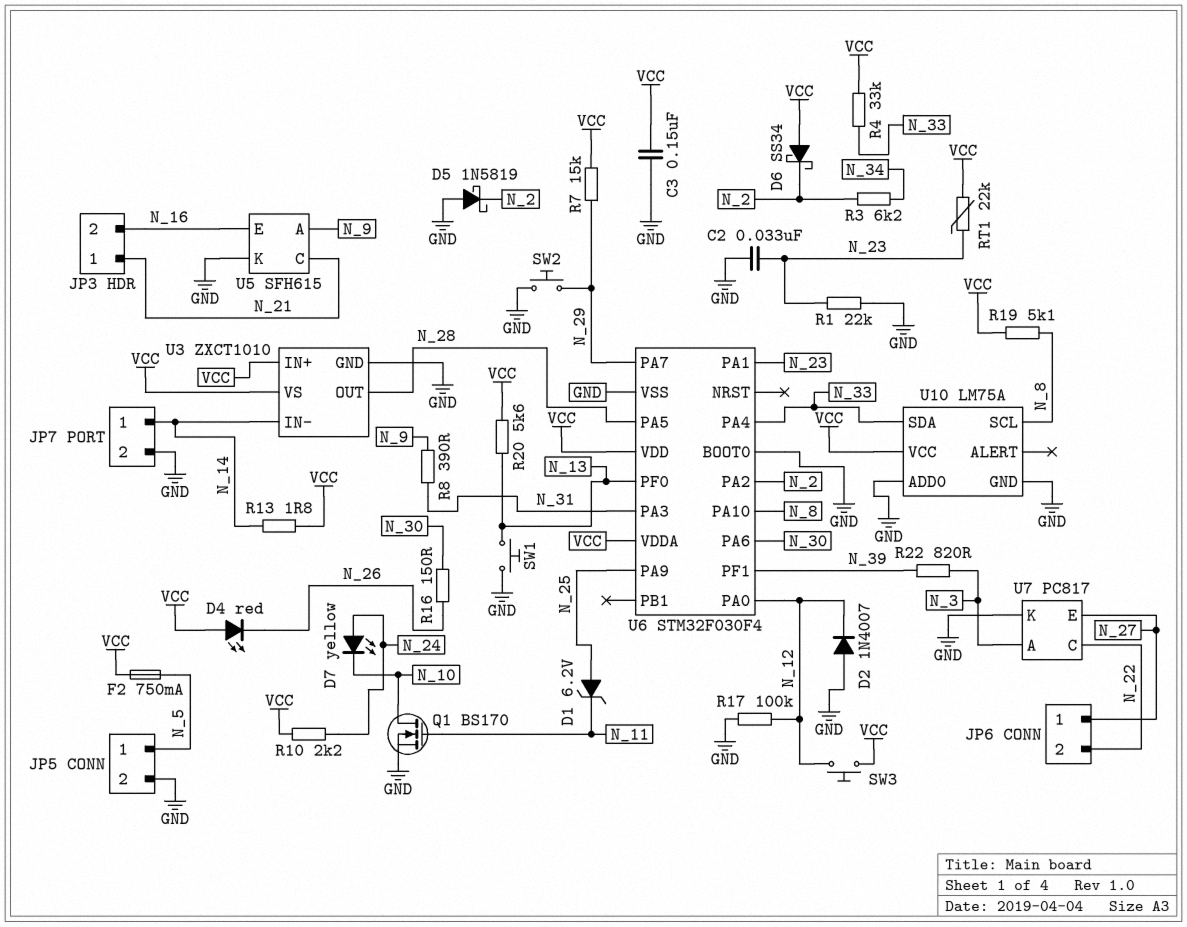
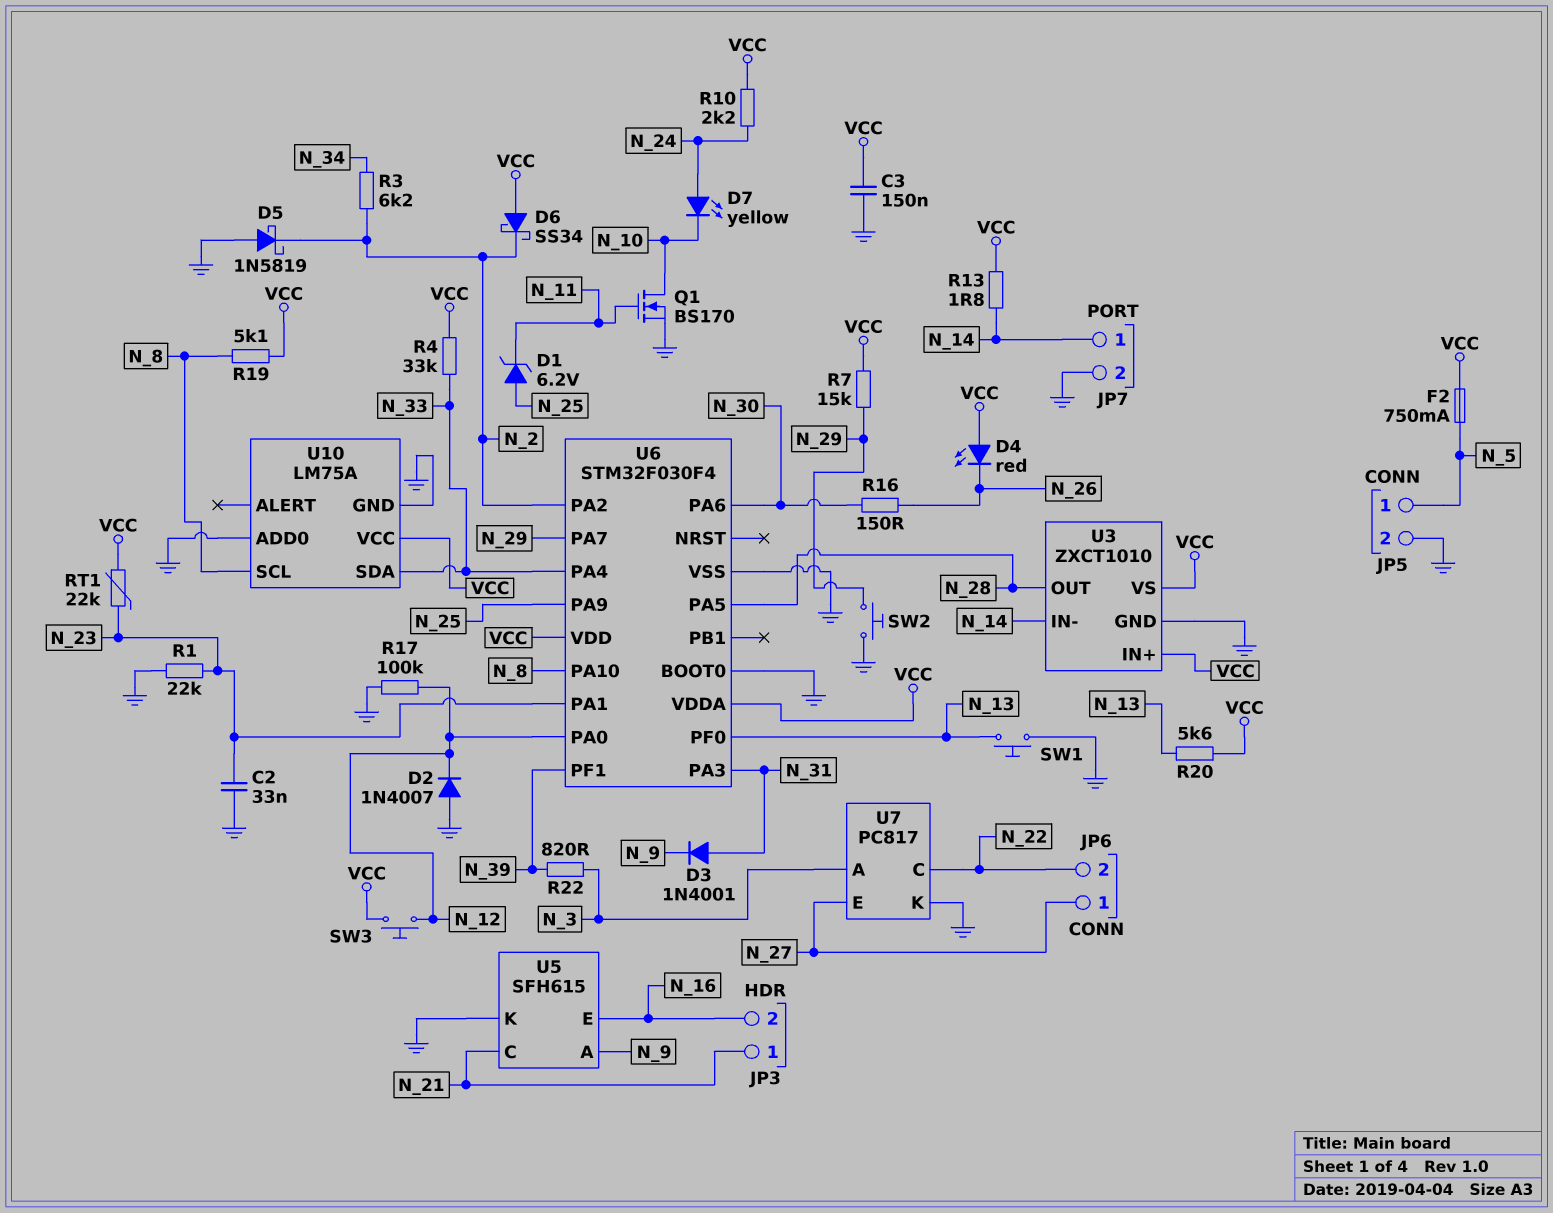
D3: none -> diode 1N4001 (A N_31, K N_9)
R8: 390 (N_9, N_31) -> none

